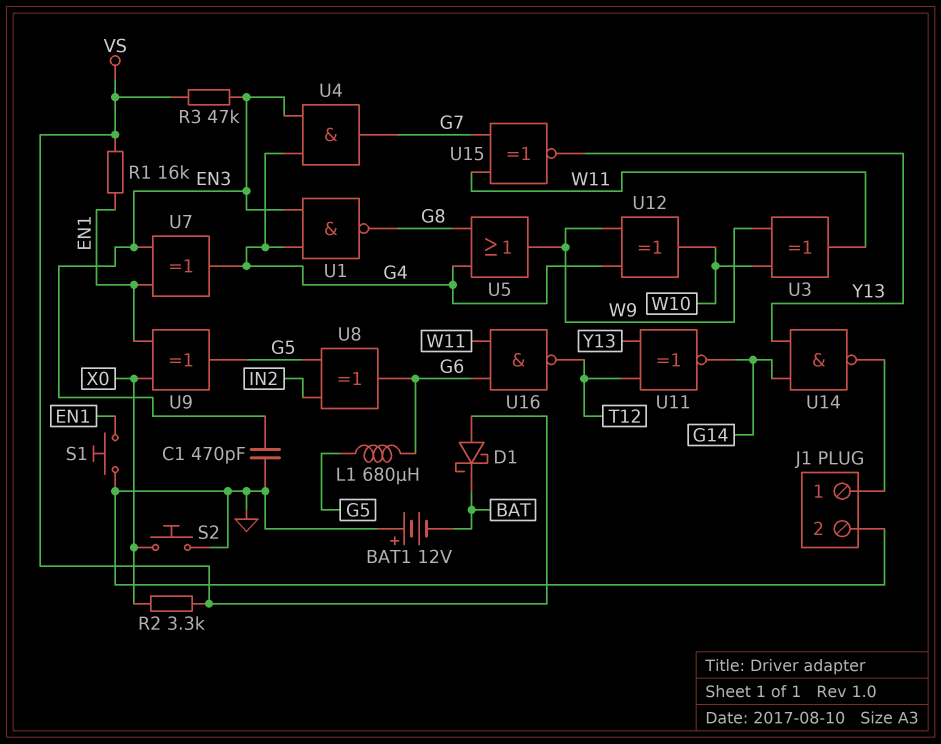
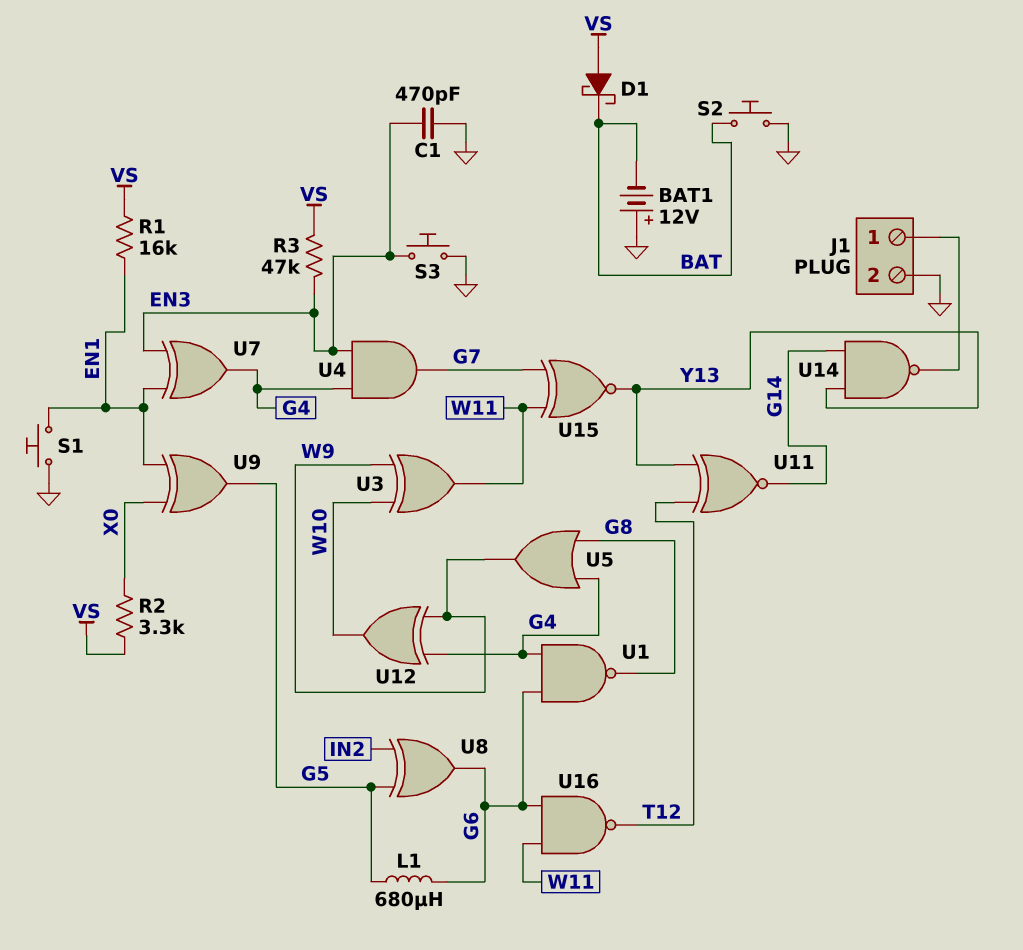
S2: button (GND, X0) -> button (BAT, GND)
S3: none -> button (EN3, GND)
U1: NAND (in EN3, in G4, out G8) -> NAND (in G4, in G6, out G8)

